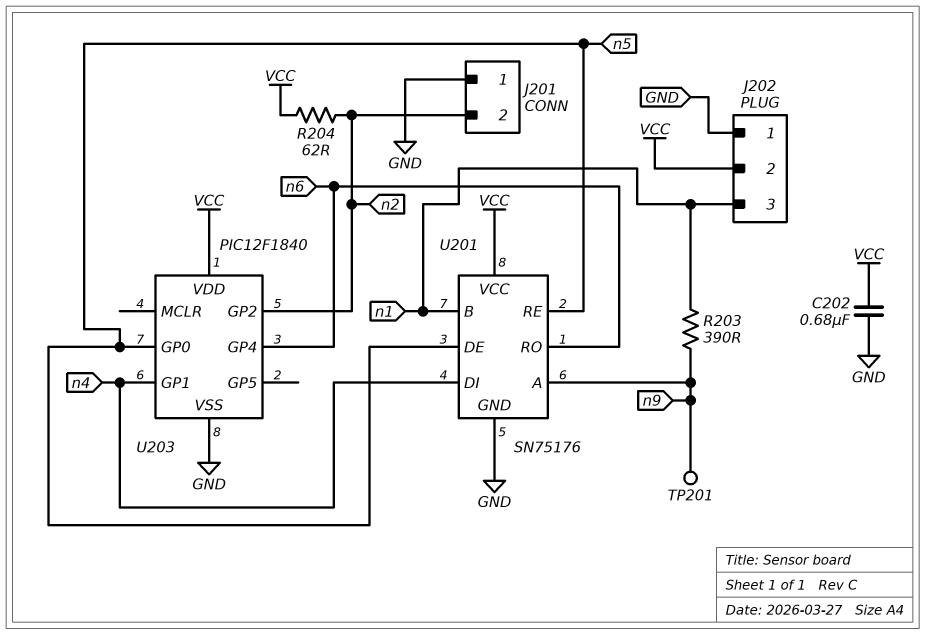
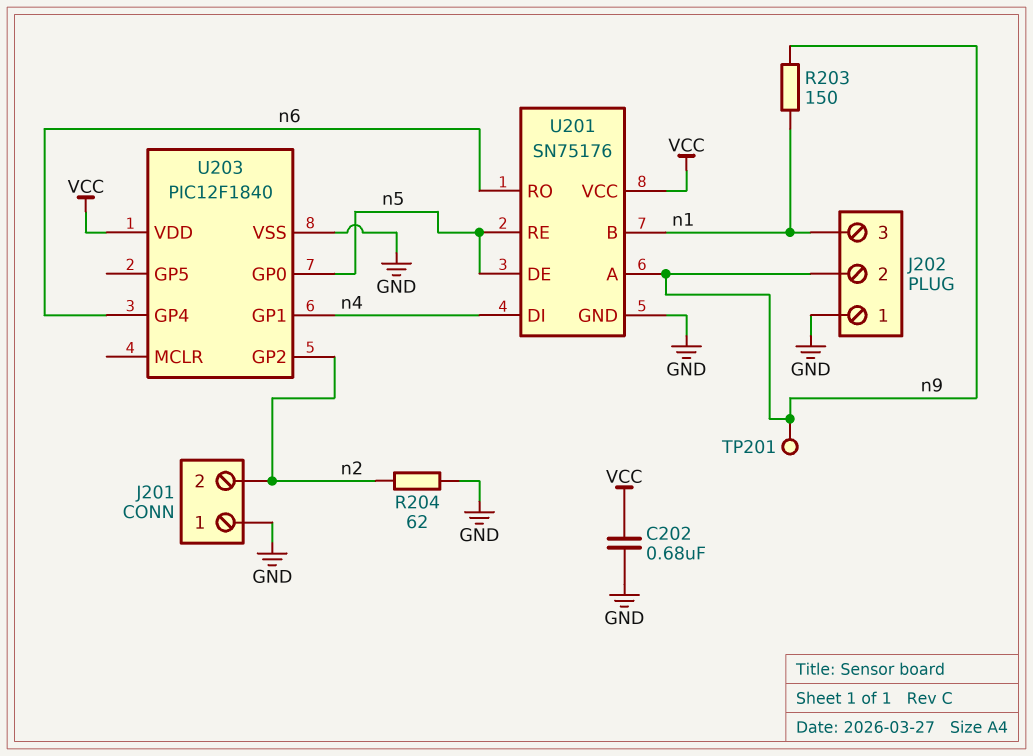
J202 pin 2: VCC -> n9
R203: 390 (n1, n9) -> 150 (n1, n9)
R204: 62 (VCC, n2) -> 62 (GND, n2)

